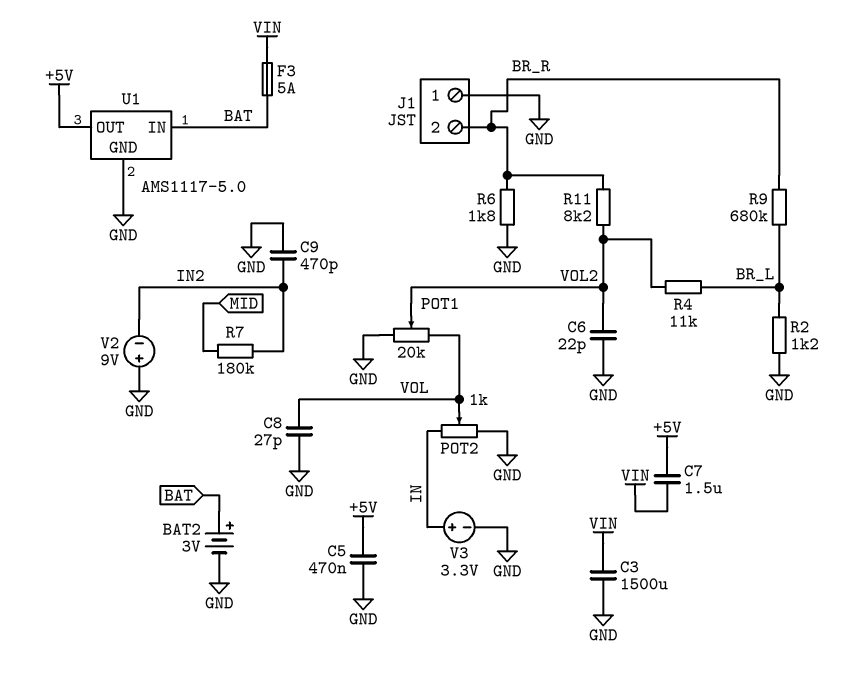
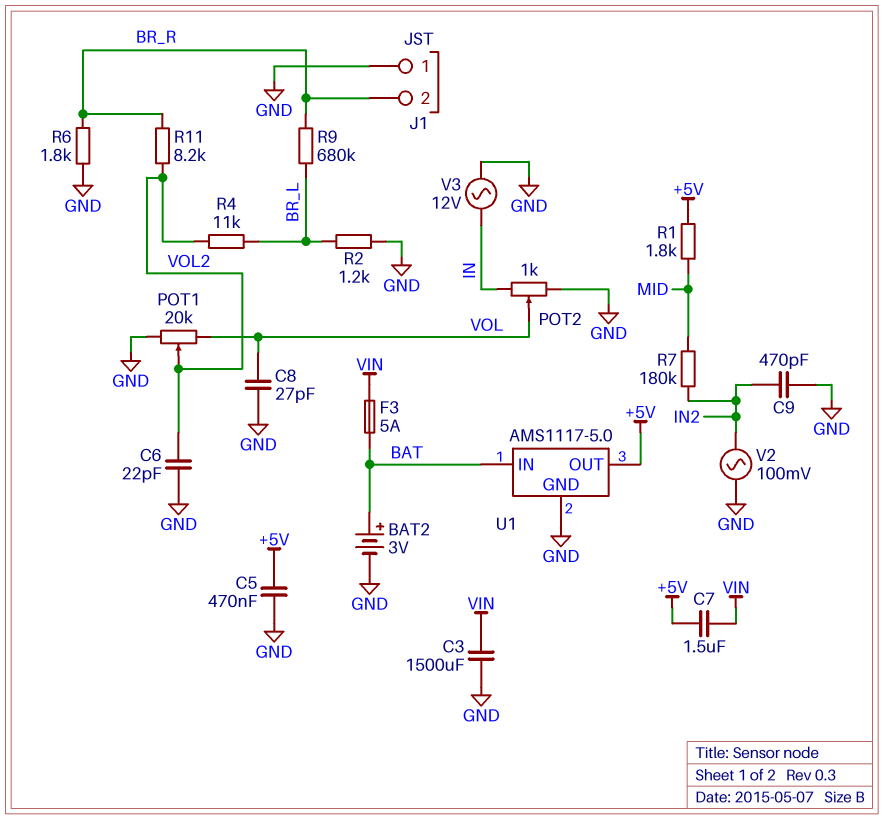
R1: none -> 1.8k (+5V, MID)
V2: 9V (plus GND, minus IN2) -> AC 100mV (GND, IN2)
V3: 3.3V (plus IN, minus GND) -> AC 12V (GND, IN)

